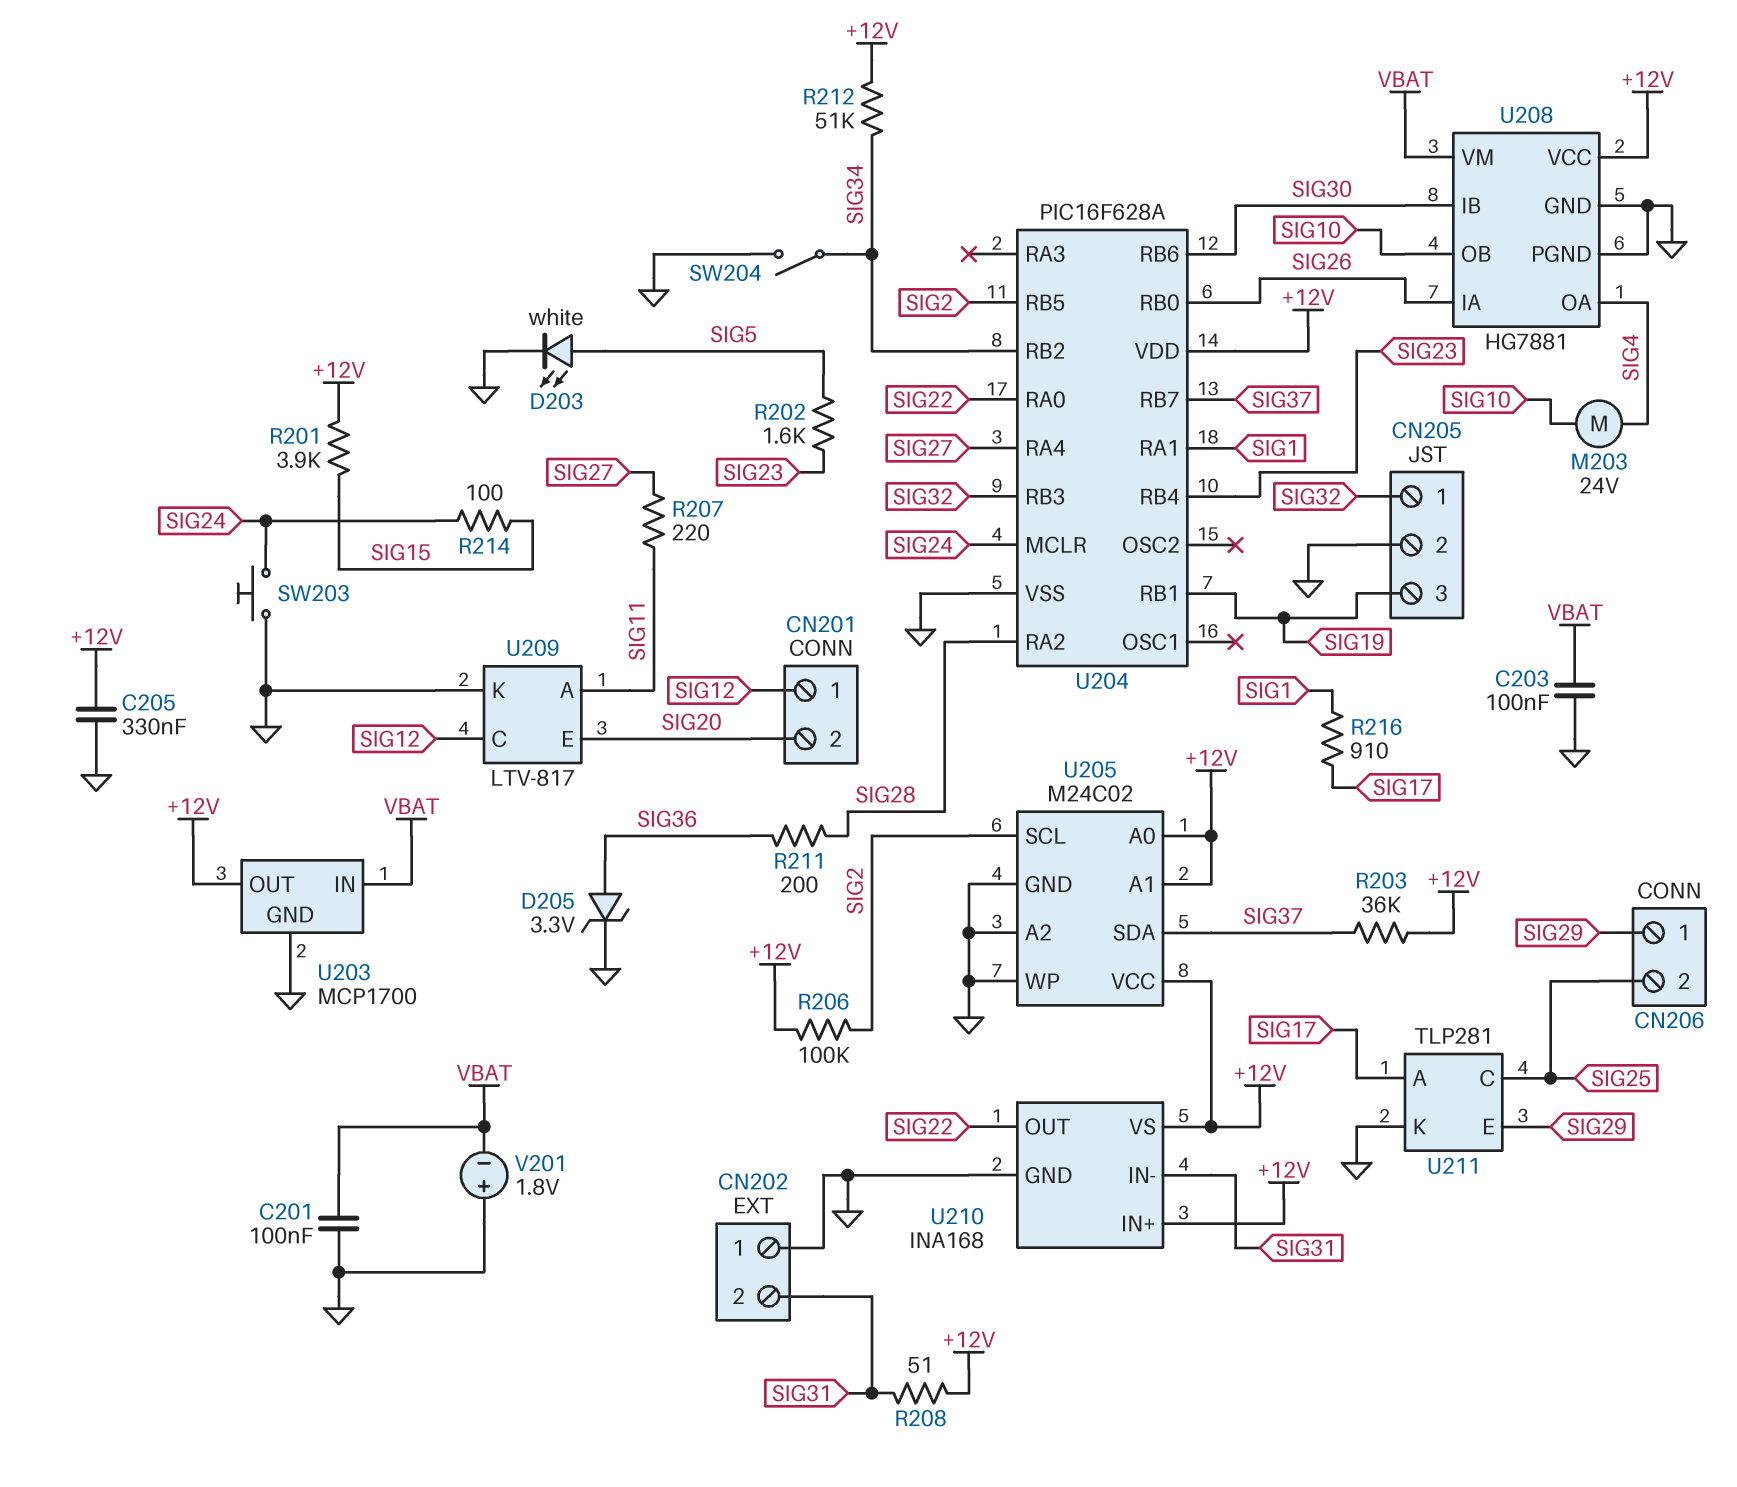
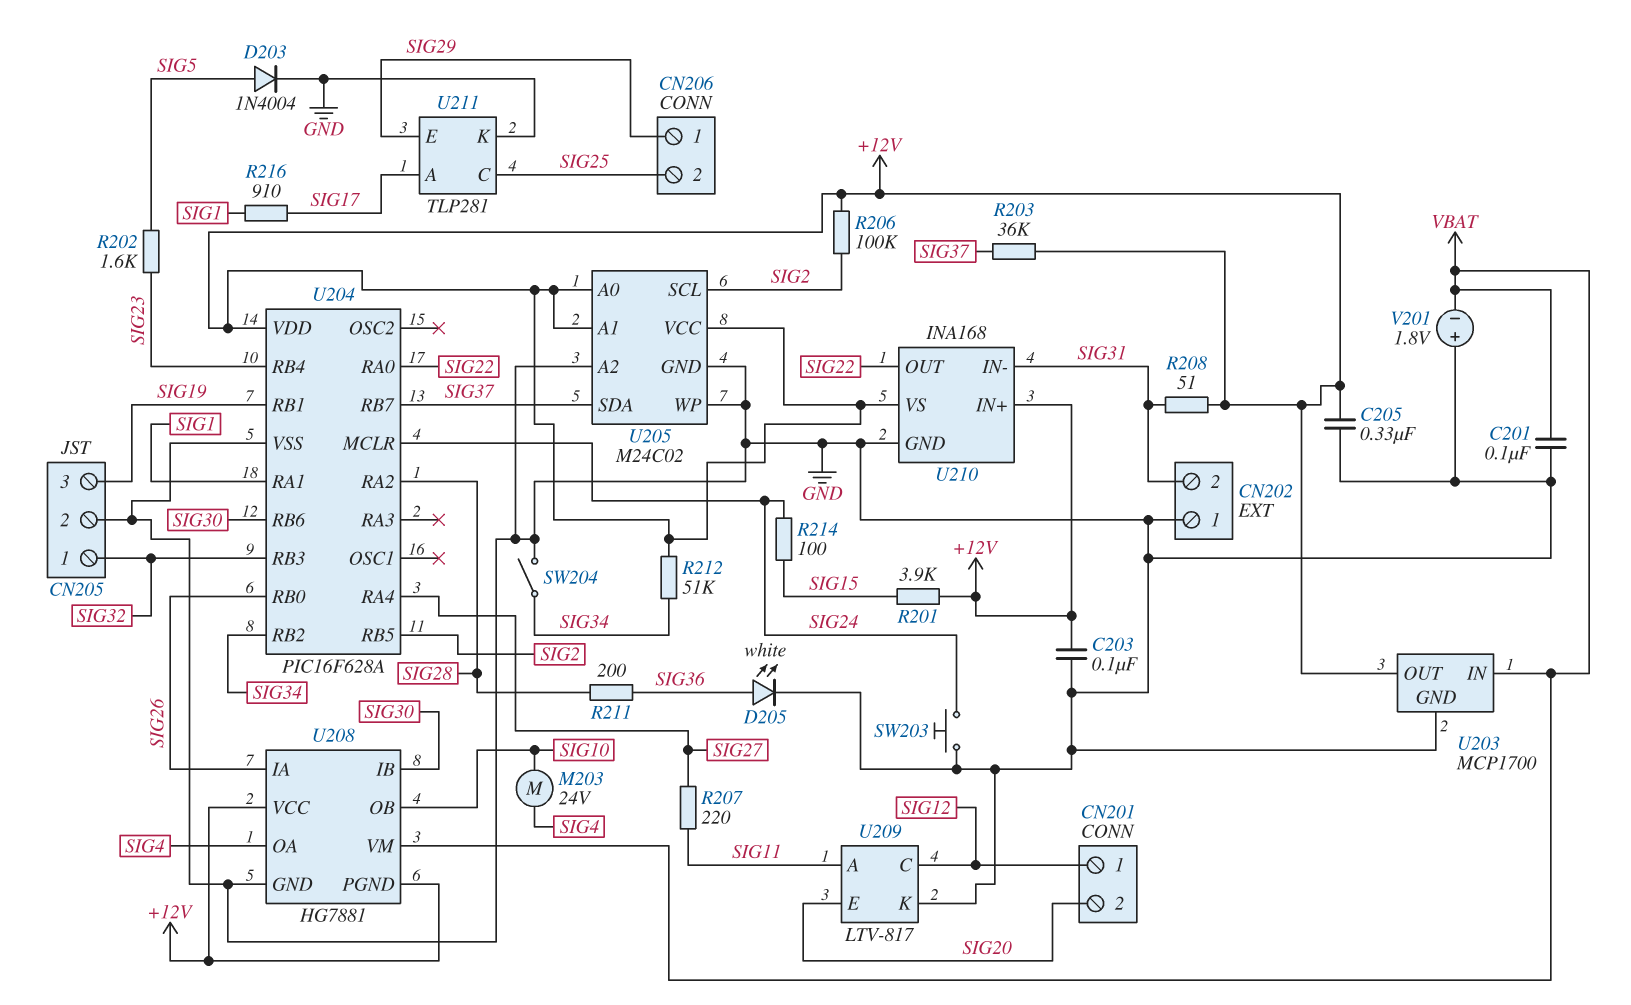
C203: 100nF (GND, VBAT) -> 100nF (+12V, GND)
D203: LED white (A SIG5, K GND) -> diode 1N4004 (A SIG5, K GND)
D205: zener 3.3V (A SIG36, K GND) -> LED white (A SIG36, K GND)
U208 pin PGND: GND -> +12V

